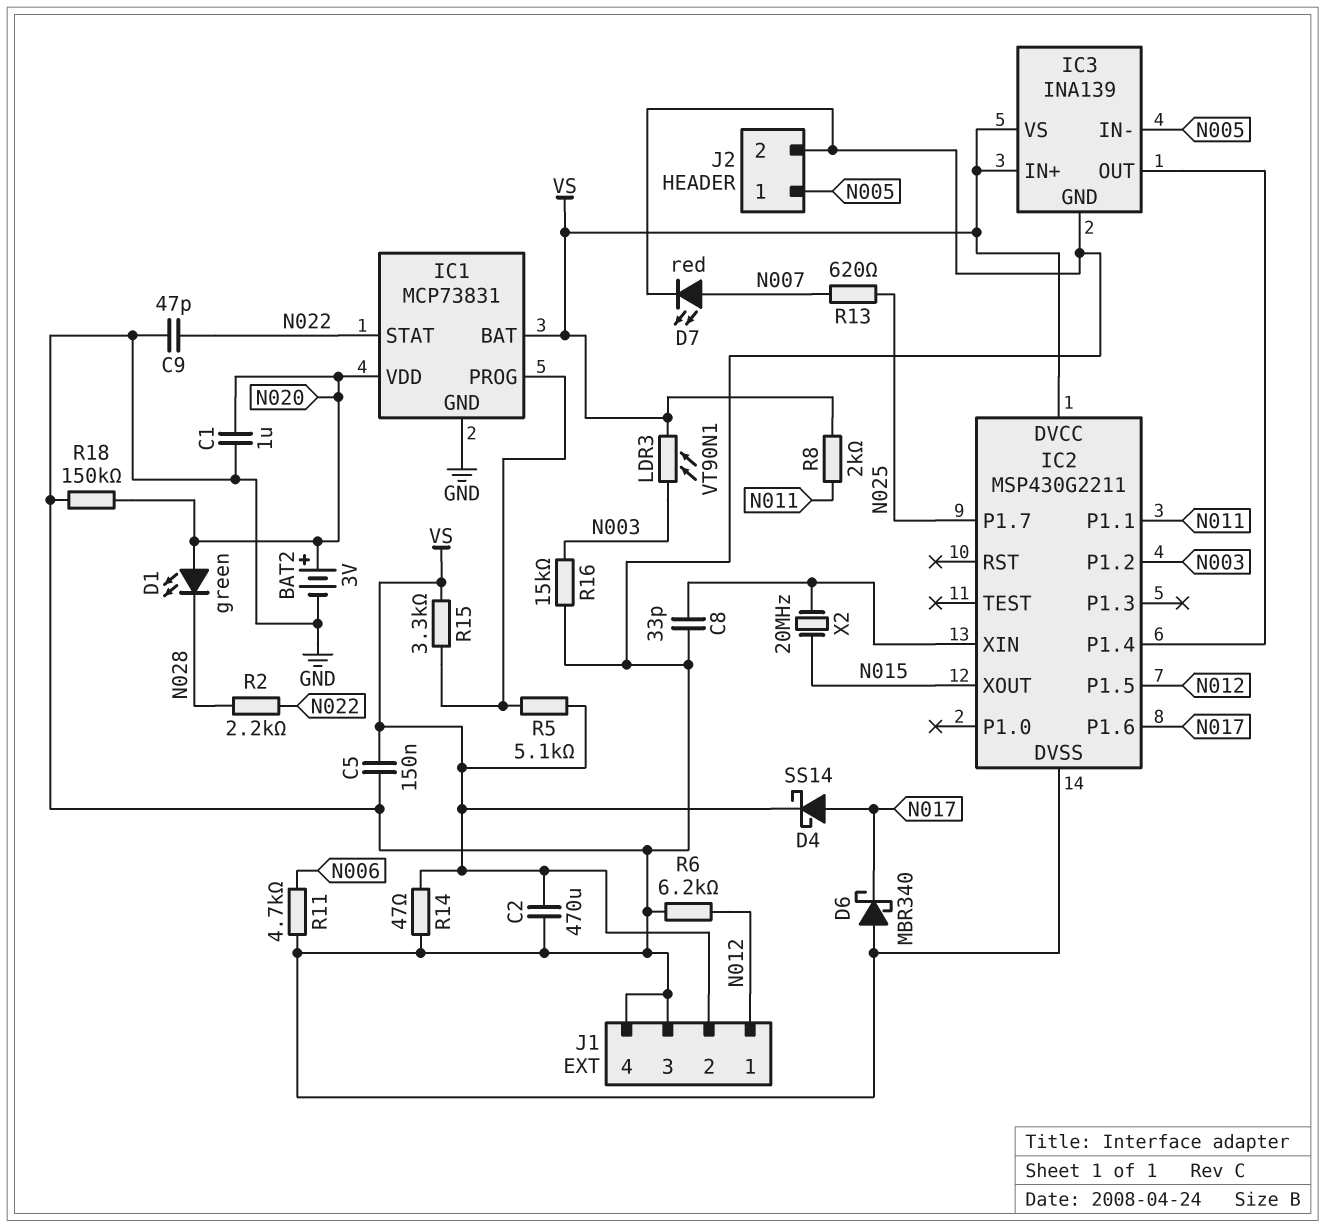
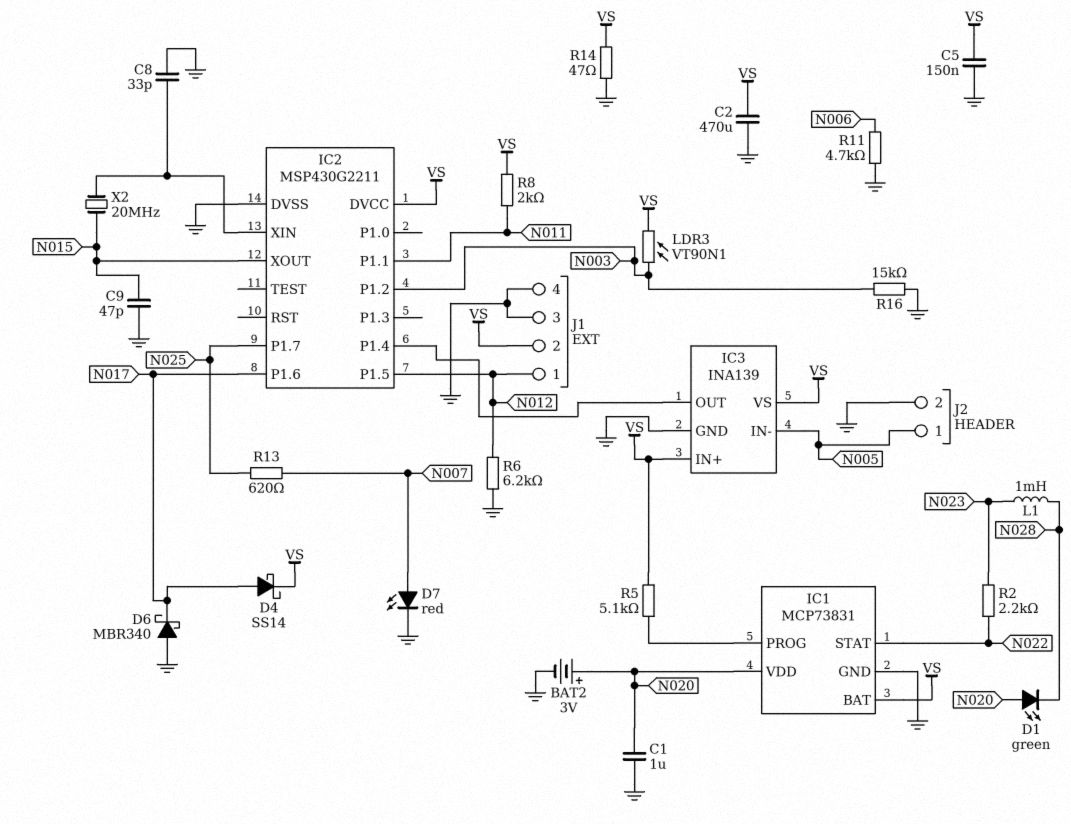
C9: 47pF (GND, N022) -> 47pF (GND, N015)
L1: none -> 1mH (N023, N028)
R2: 2.2k (N022, N028) -> 2.2k (N022, N023)
R15: 3.3k (IC1/PROG, VS) -> none
R18: 150k (GND, N020) -> none

